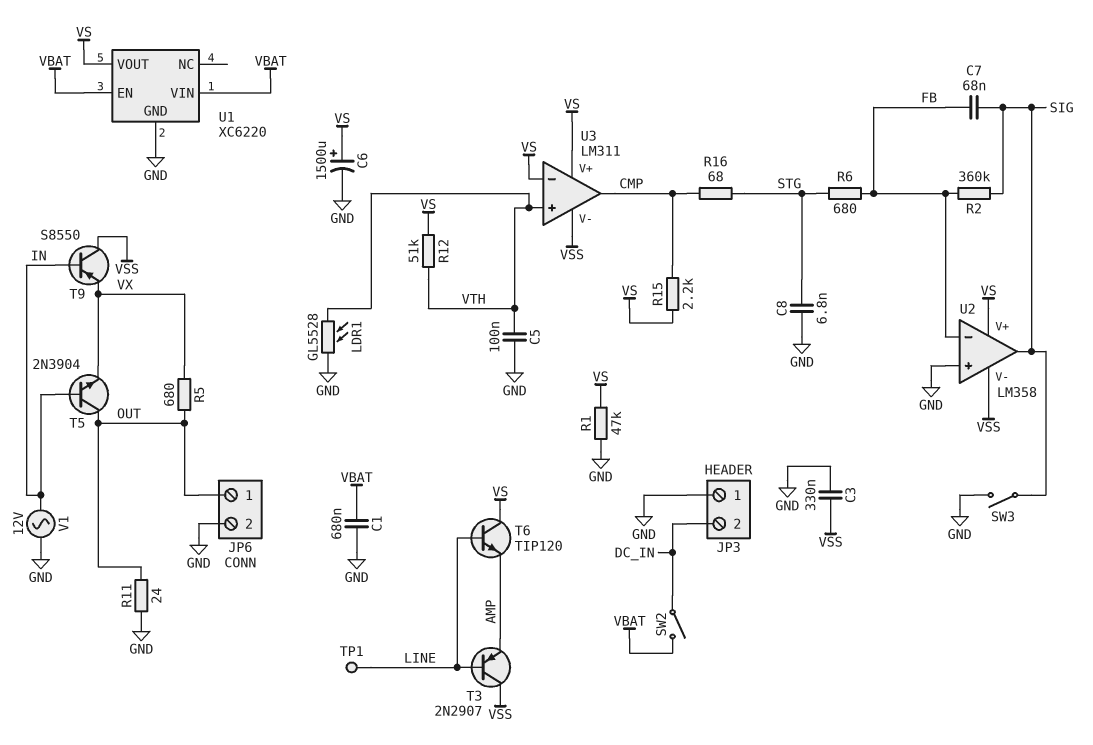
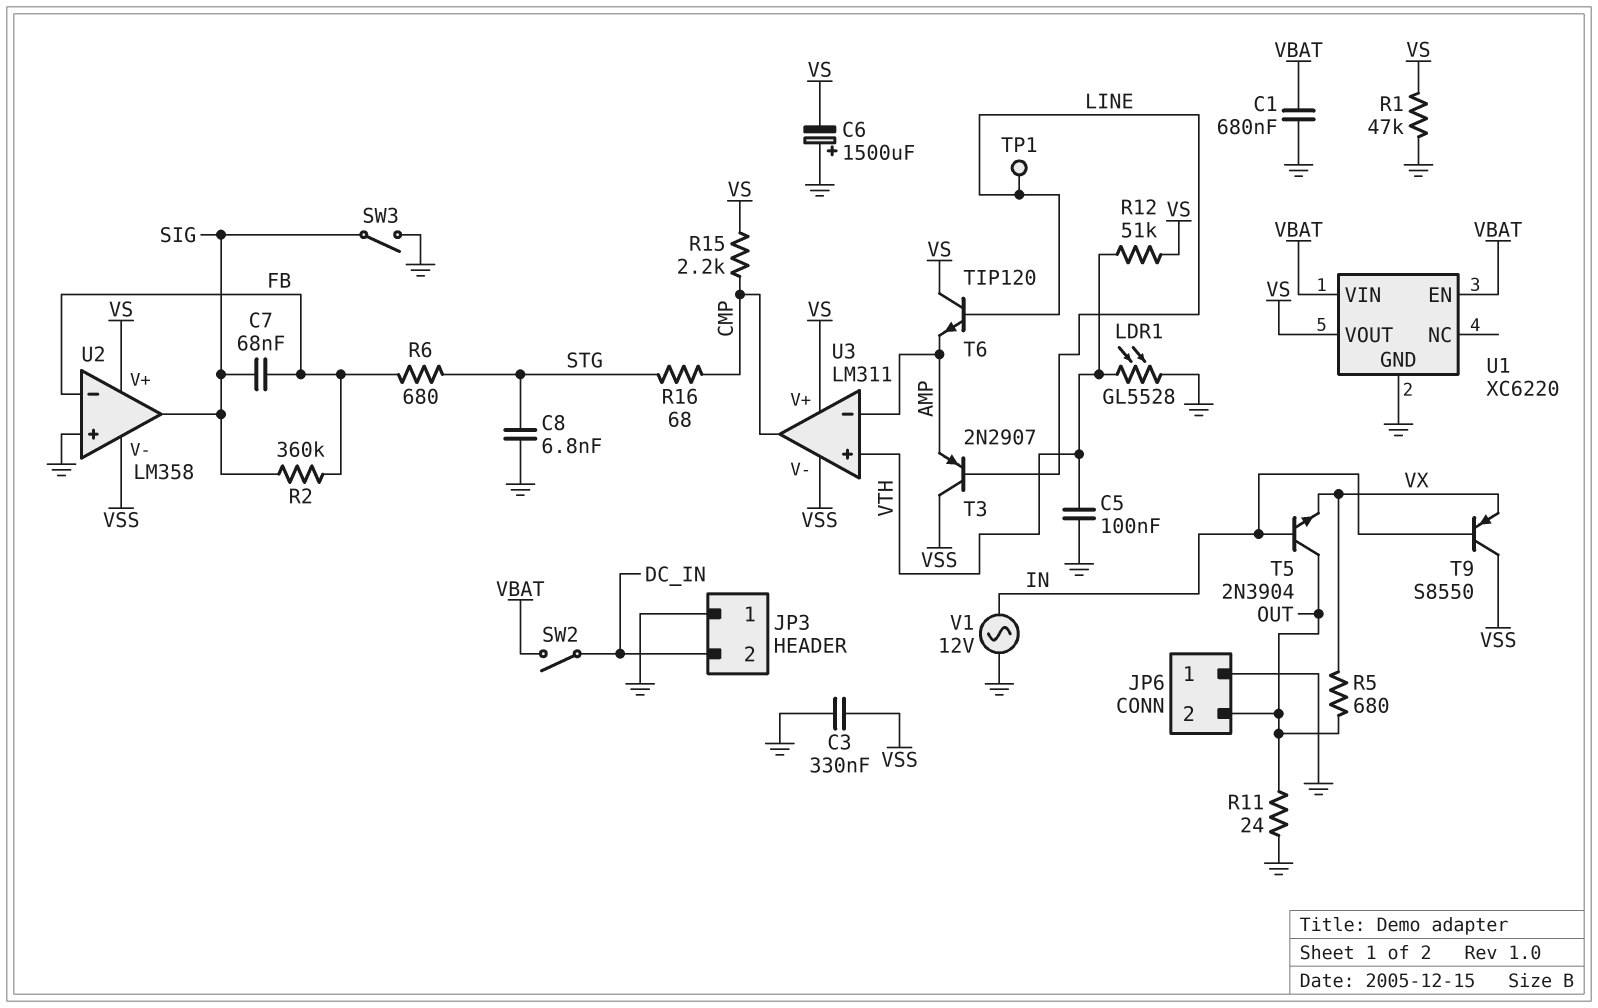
C6: 1500uF (plus VS, minus GND) -> 1500uF (plus GND, minus VS)
JP6 pin 1: OUT -> GND
JP6 pin 2: GND -> OUT
U3 pin in-: VS -> AMP

